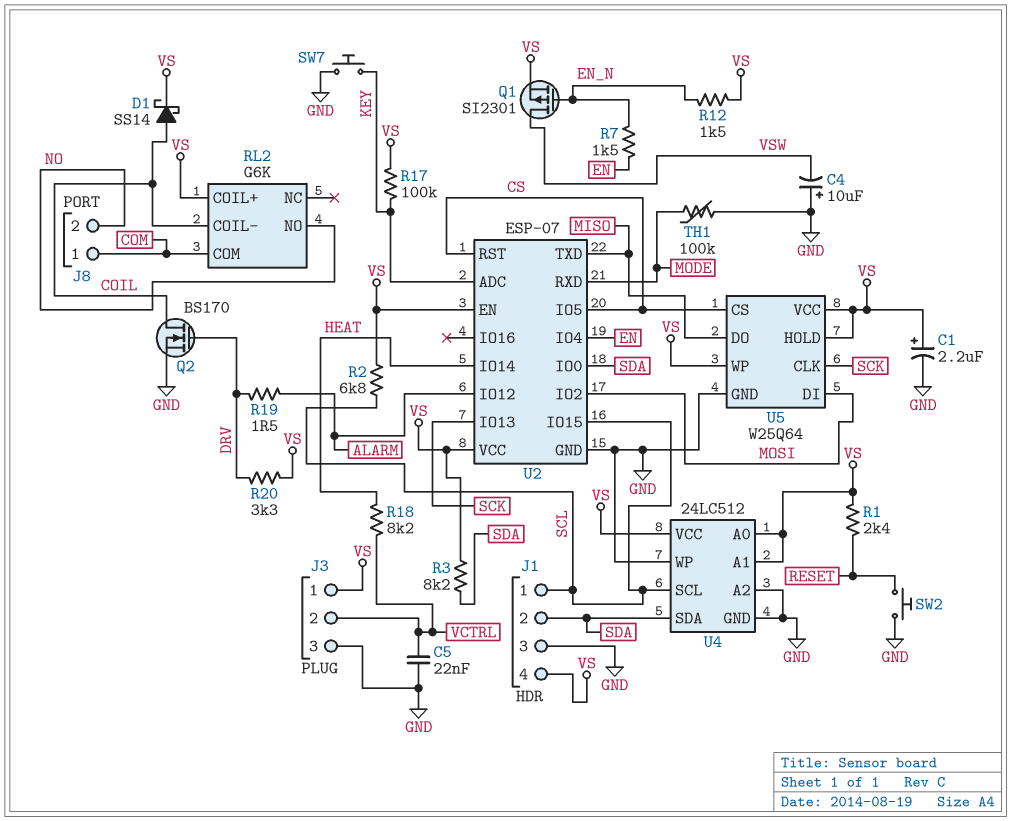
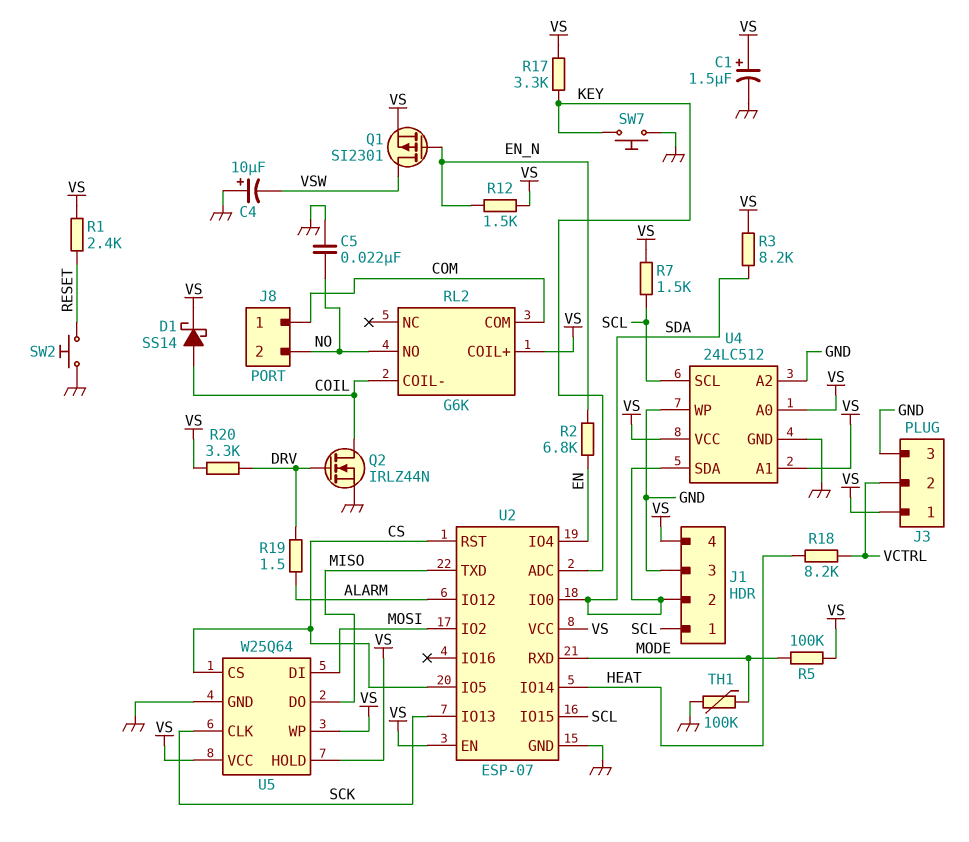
C1: 2.2uF (plus VS, minus GND) -> 1.5uF (plus VS, minus GND)
C5: 22nF (GND, VCTRL) -> 22nF (GND, NO)
Q2: NMOS BS170 (G DRV, D COIL, S GND) -> NMOS IRLZ44N (G DRV, D COIL, S GND)
R2: 6.8k (SCL, VS) -> 6.8k (EN, EN_N)
R5: none -> 100k (MODE, VS)
R7: 1.5k (EN, EN_N) -> 1.5k (SCL, VS)
R17: 100k (KEY, VS) -> 3.3k (KEY, VS)

